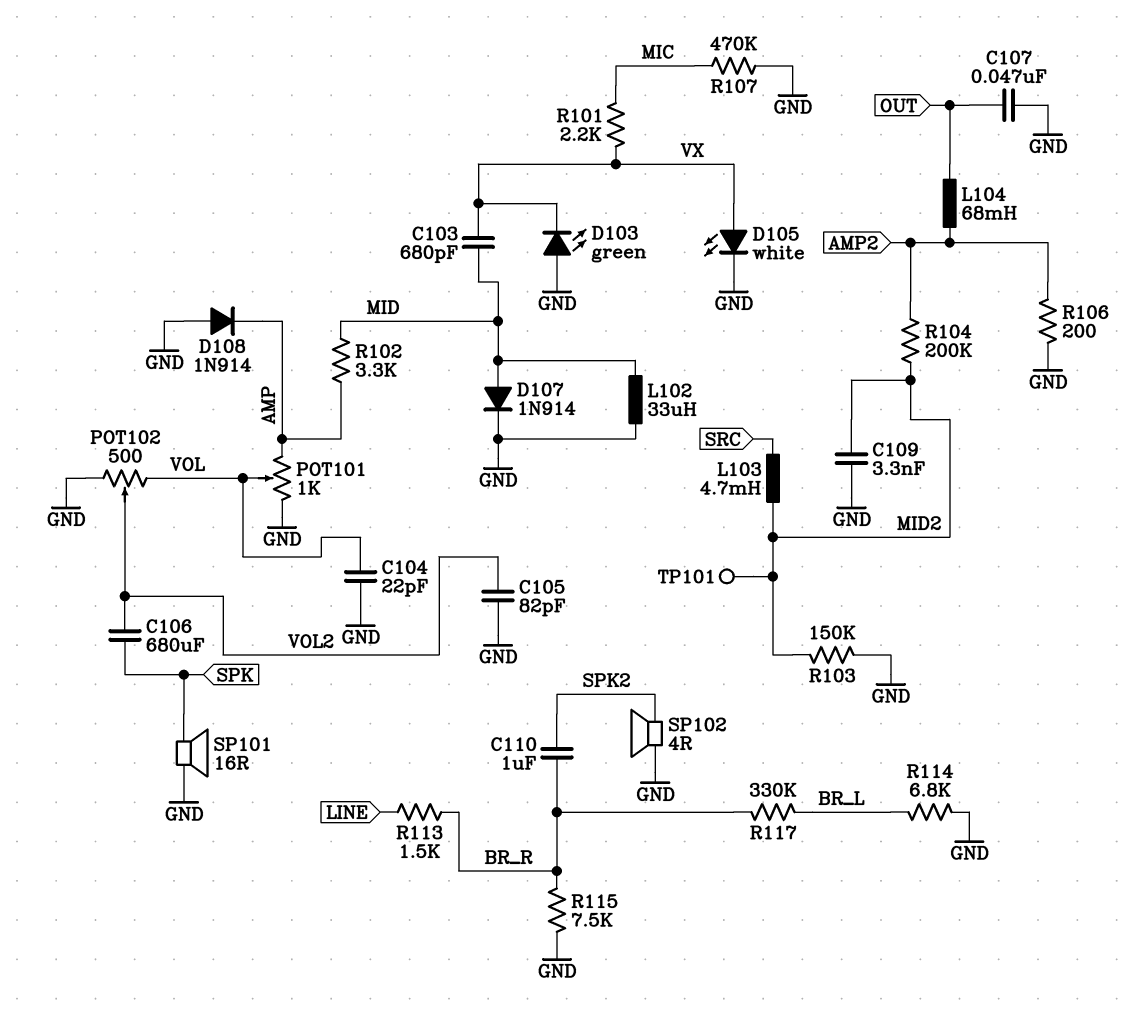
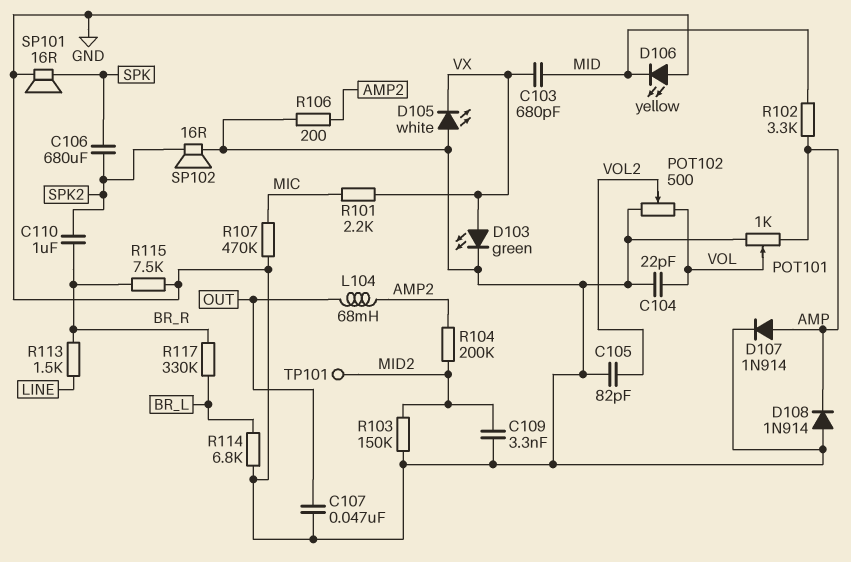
C106: 680uF (SPK, VOL2) -> 680uF (SPK, SPK2)
D103: LED green (A GND, K VX) -> LED green (A VX, K GND)
D105: LED white (A VX, K GND) -> LED white (A GND, K VX)
D106: none -> LED yellow (A GND, K MID)
D107: diode 1N914 (A MID, K GND) -> diode 1N914 (A AMP, K GND)
L102: 33uH (GND, MID) -> none
L103: 4.7mH (MID2, SRC) -> none
SP102: speaker 4R (GND, SPK2) -> speaker 16R (GND, SPK2)

